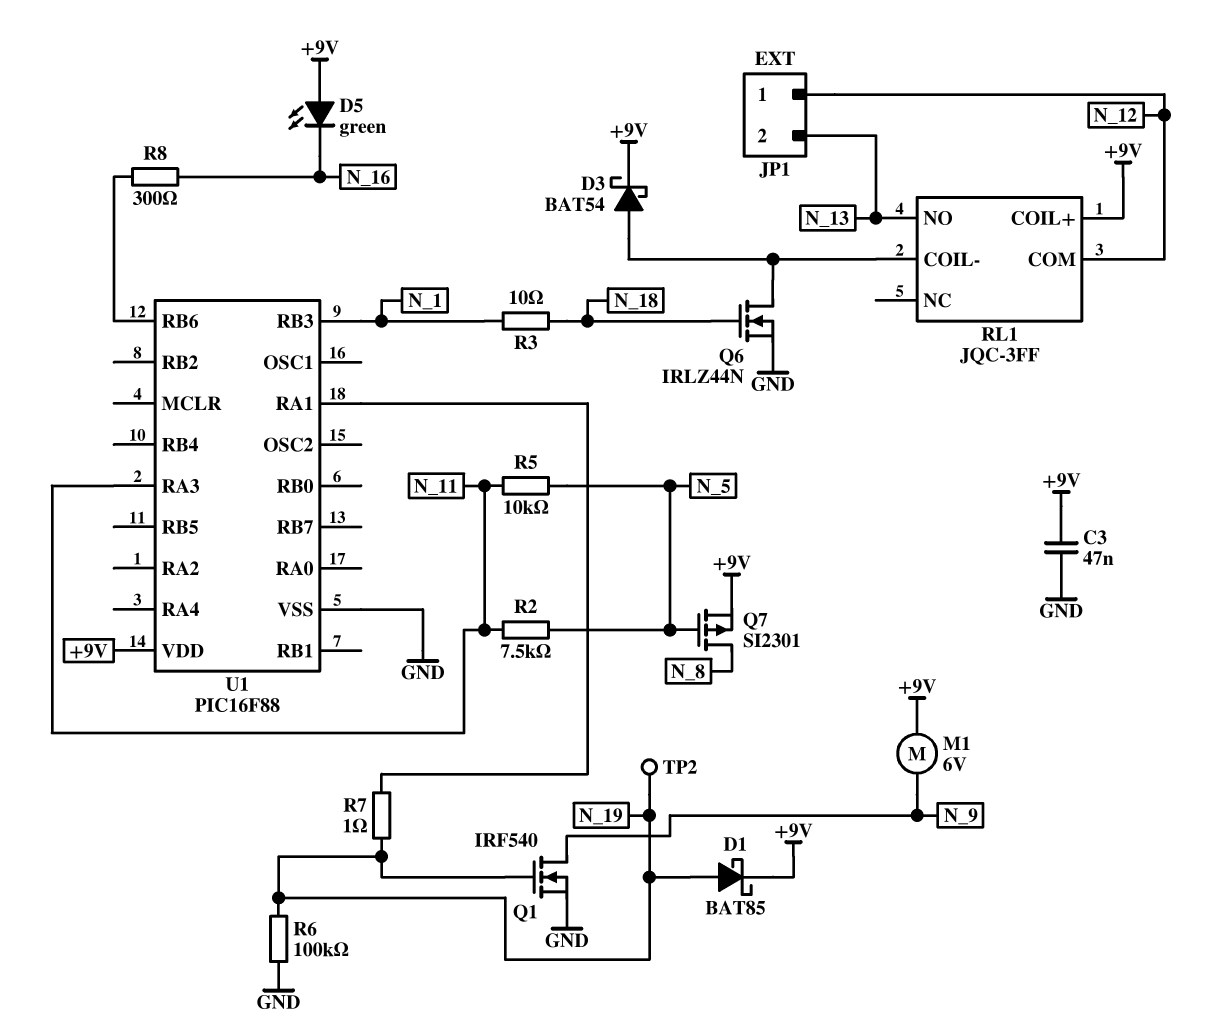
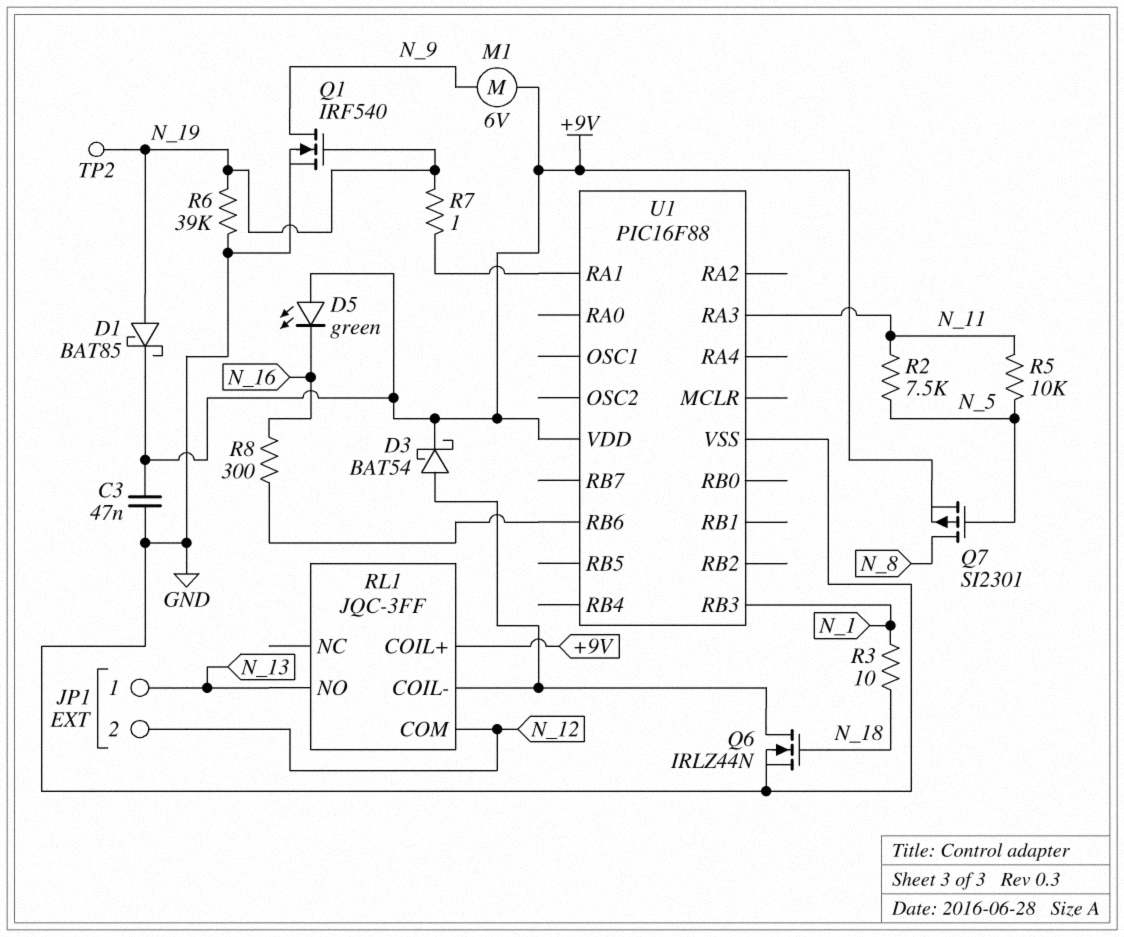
JP1 pin 1: N_12 -> N_13
JP1 pin 2: N_13 -> N_12
R6: 100k (GND, N_19) -> 39k (GND, N_19)

